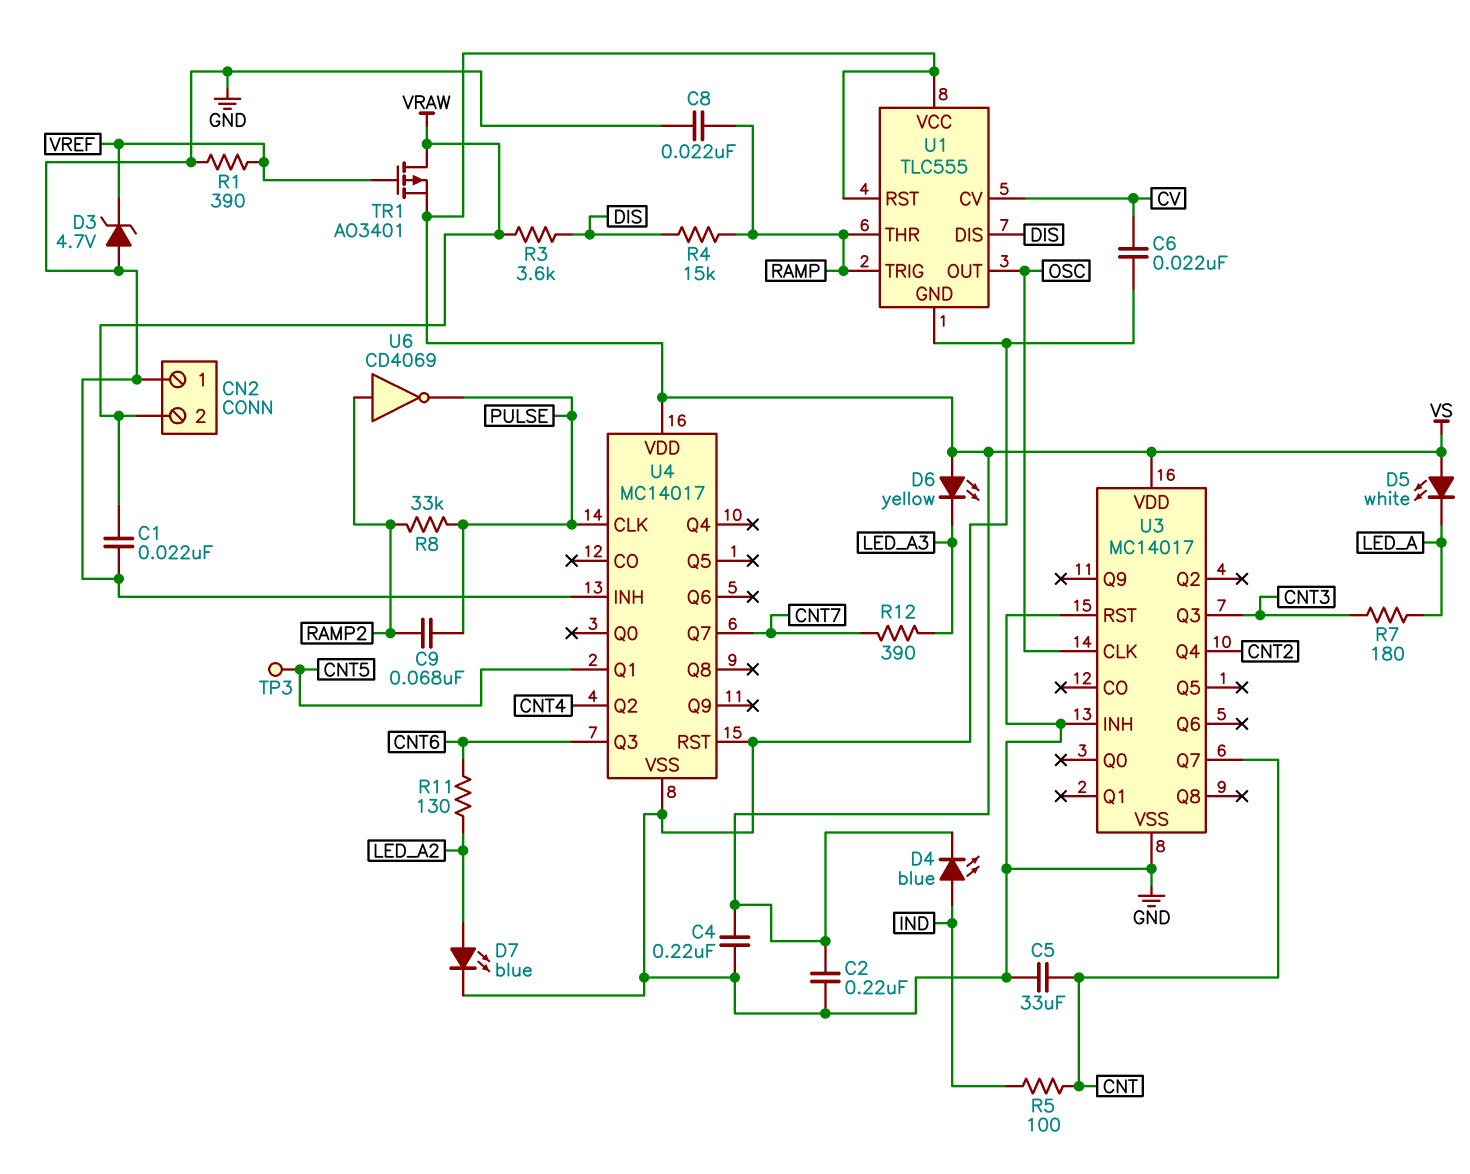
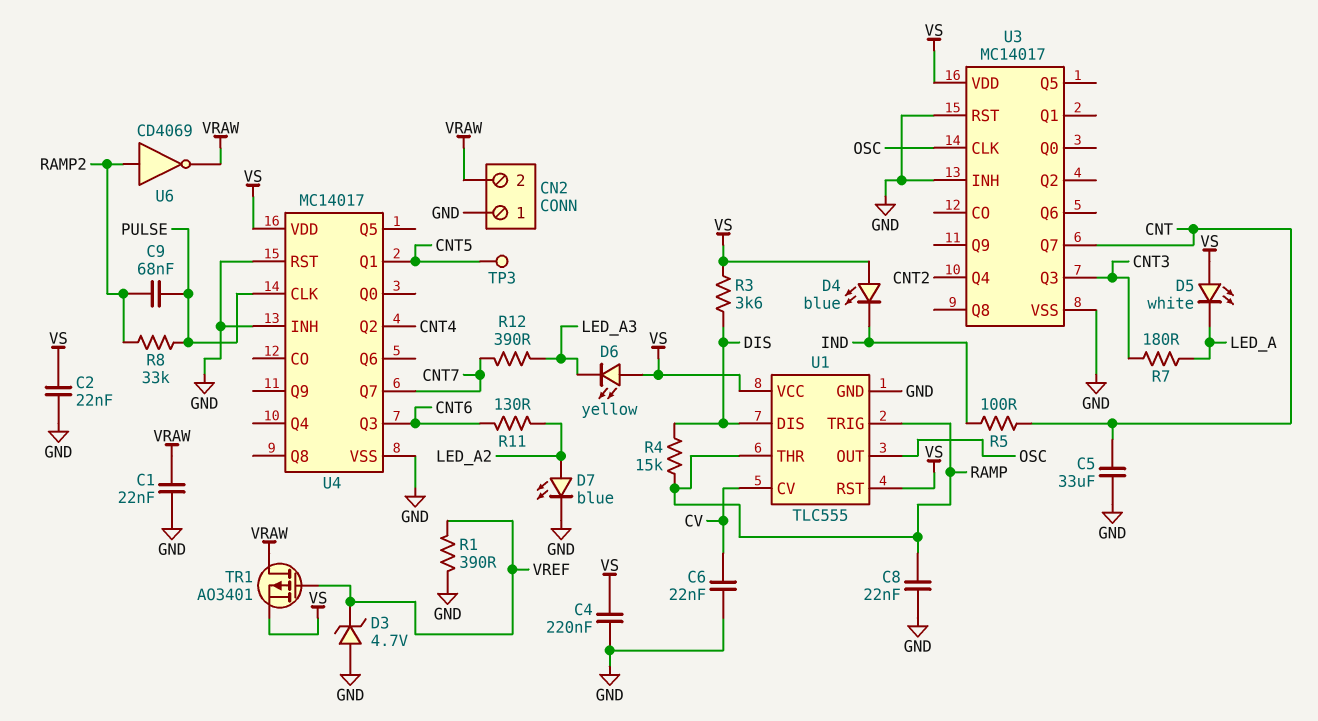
C2: 220nF (GND, VS) -> 22nF (GND, VS)
D4: LED blue (A IND, K VS) -> LED blue (A VS, K IND)
R3: 3.6k (DIS, VRAW) -> 3.6k (DIS, VS)
U6: NOT CD4069 (in RAMP2, out PULSE) -> NOT CD4069 (in RAMP2, out VRAW)

